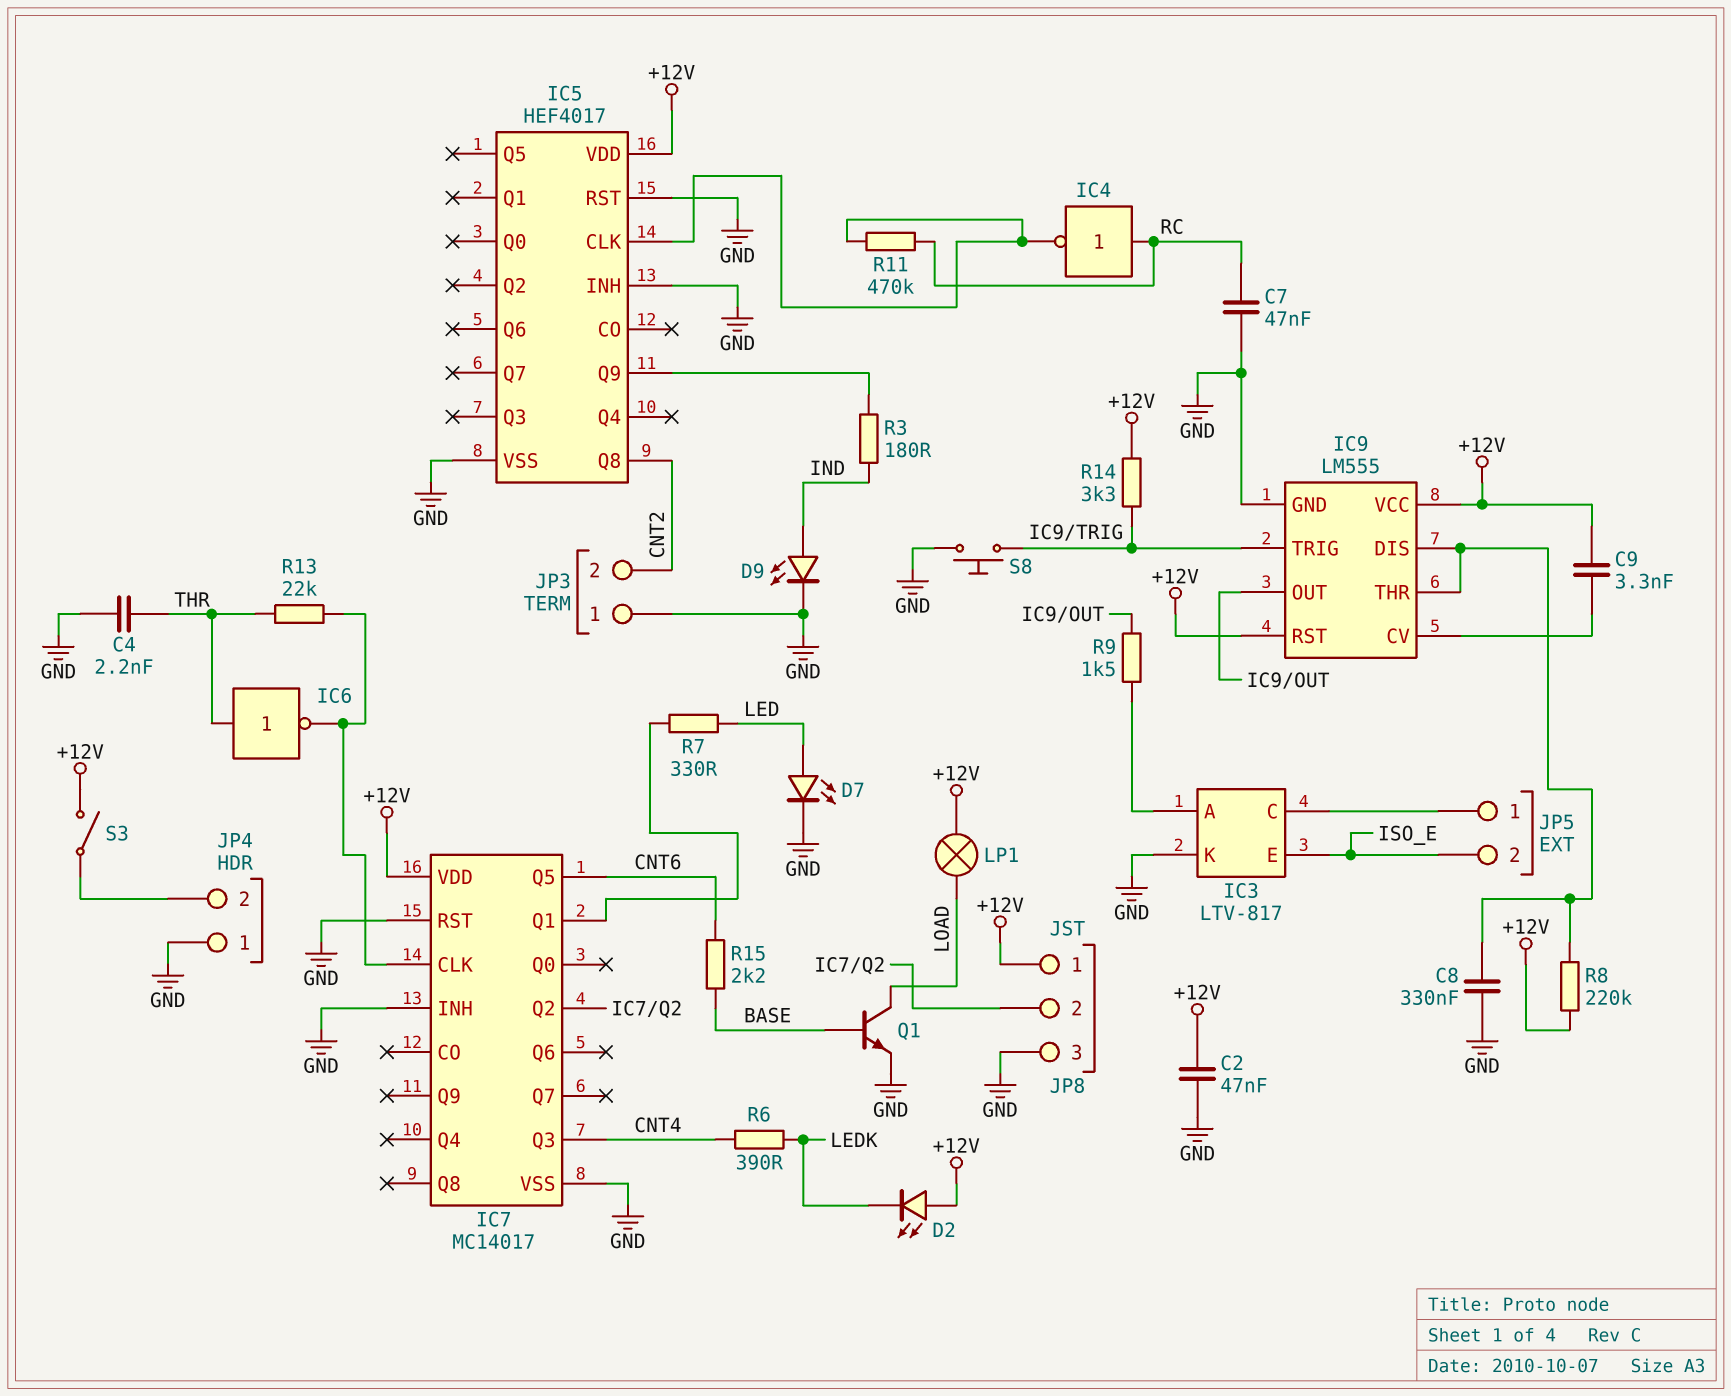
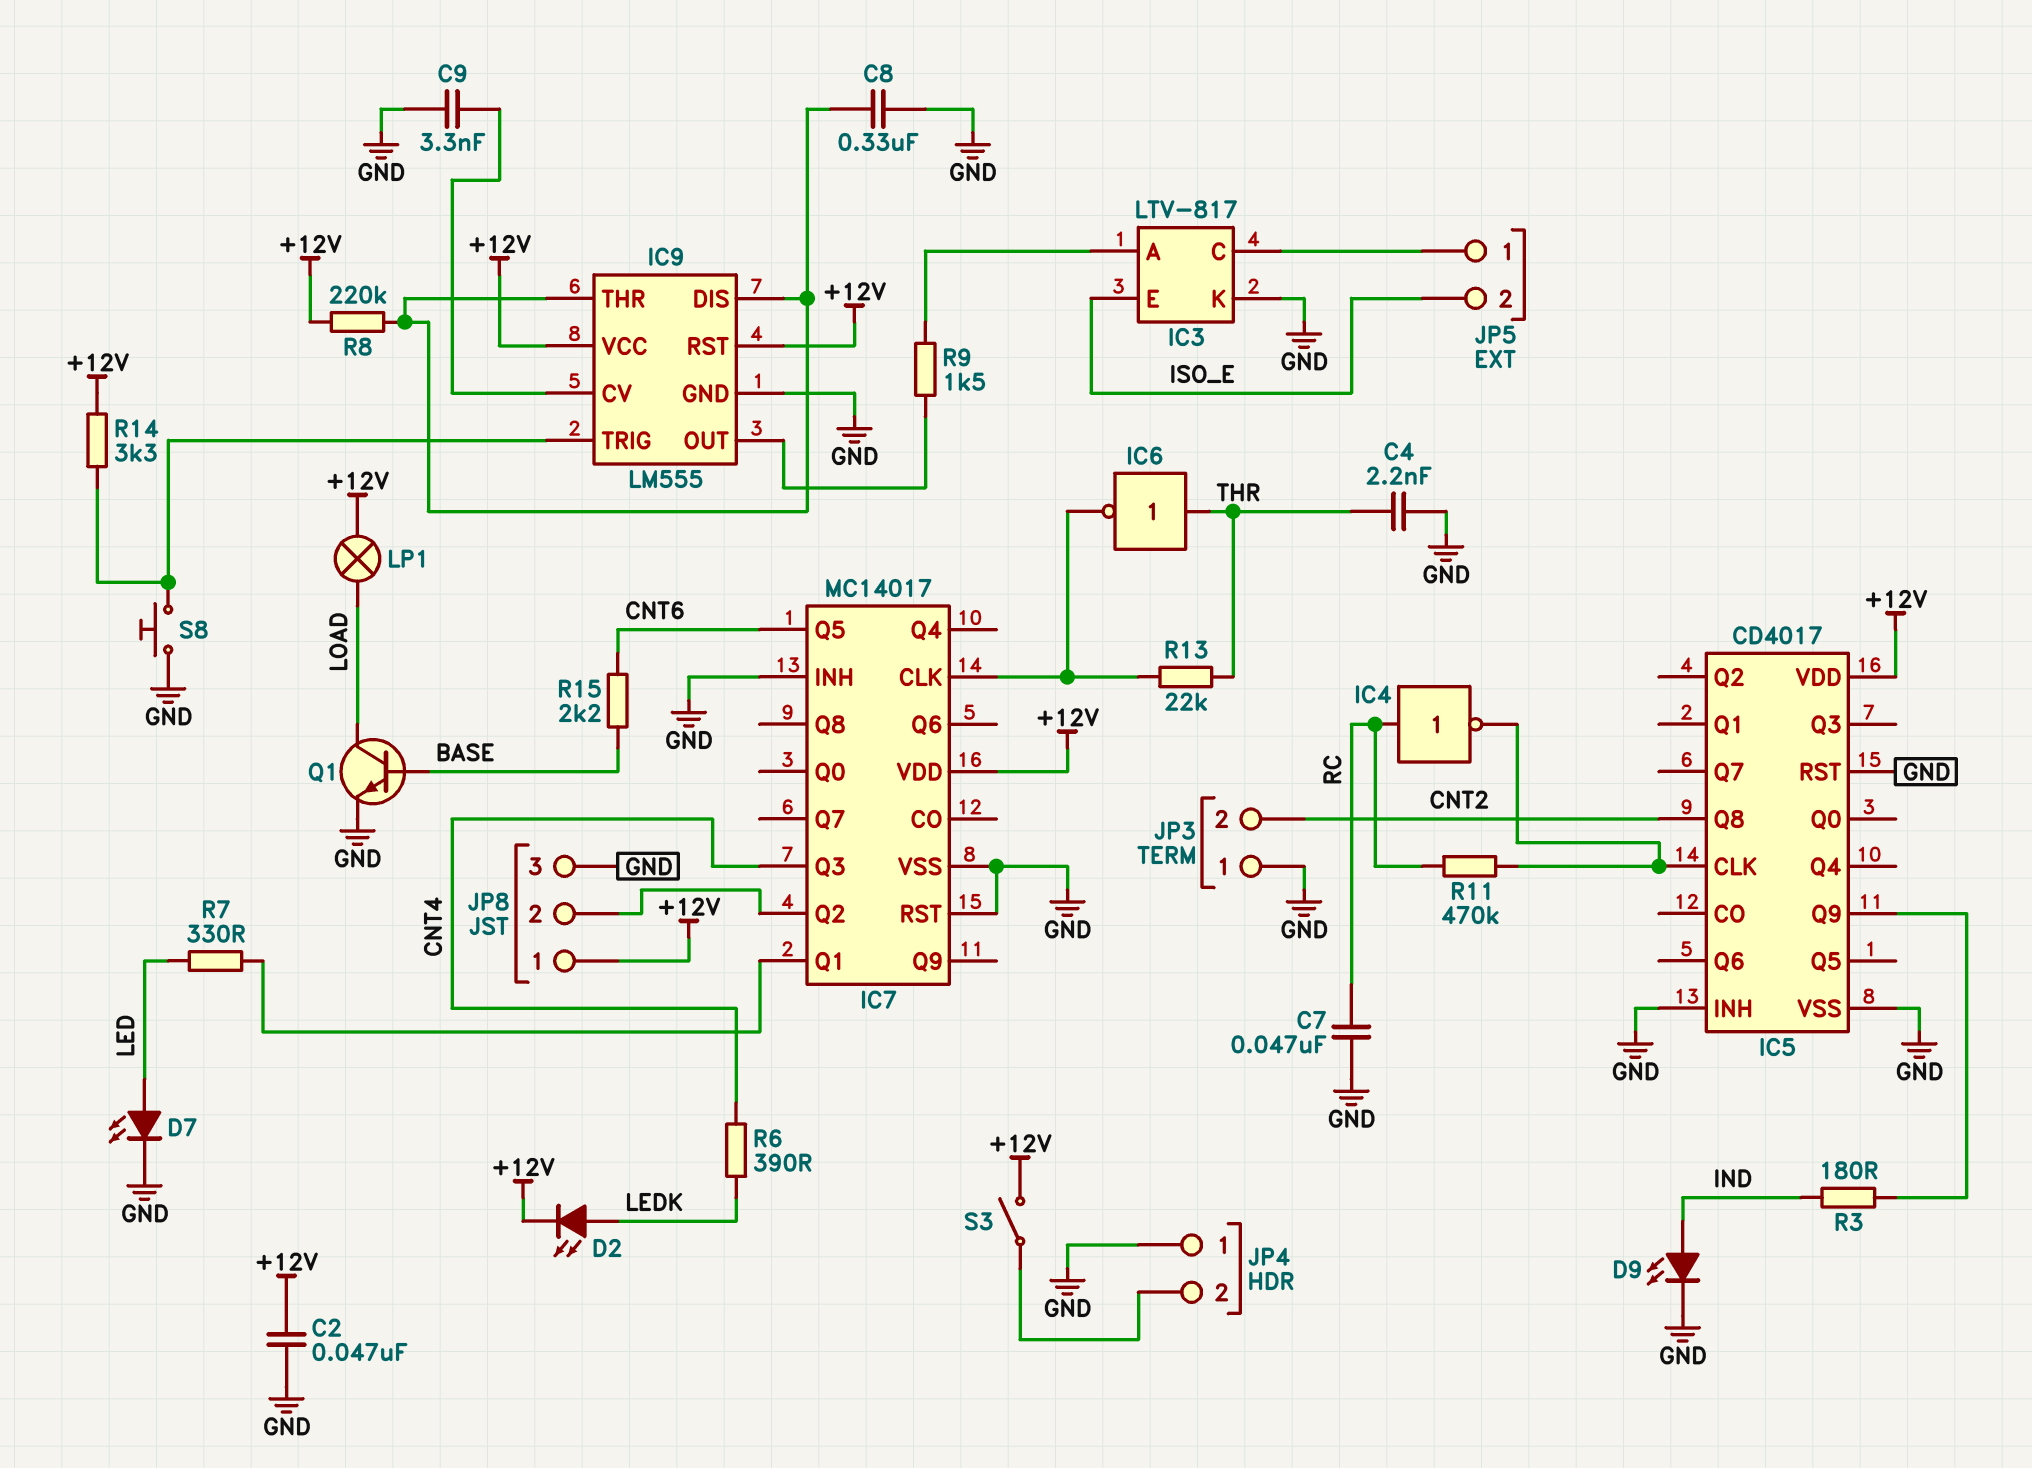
C9: 3.3nF (+12V, IC9/CV) -> 3.3nF (GND, IC9/CV)
D2: LED (A +12V, K LEDK) -> LED (A LEDK, K +12V)
IC5: HEF4017 -> CD4017

